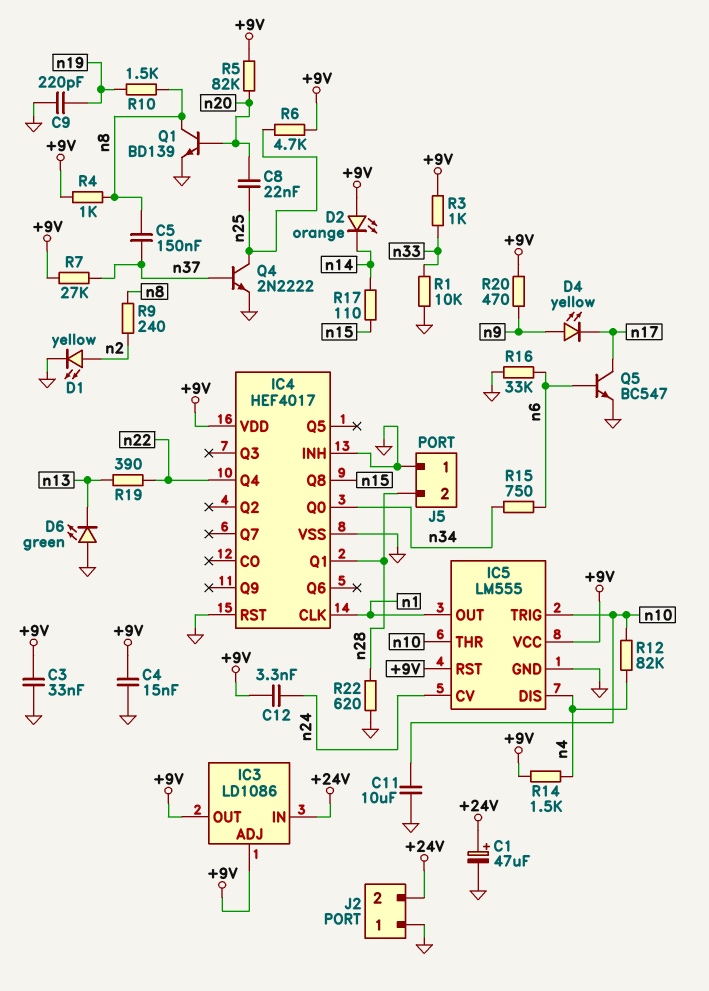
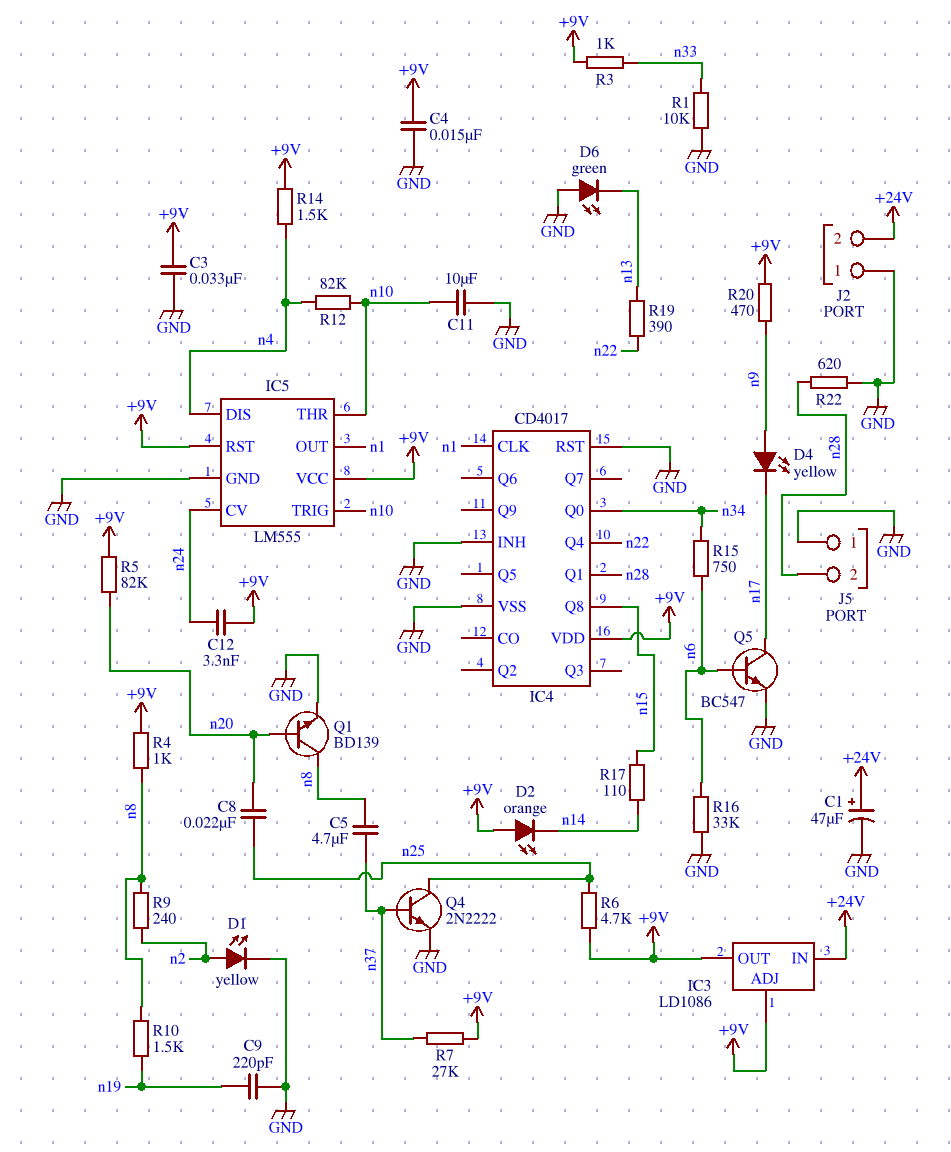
C5: 150nF (n8, n37) -> 4.7uF (n8, n37)
IC4: HEF4017 -> CD4017

